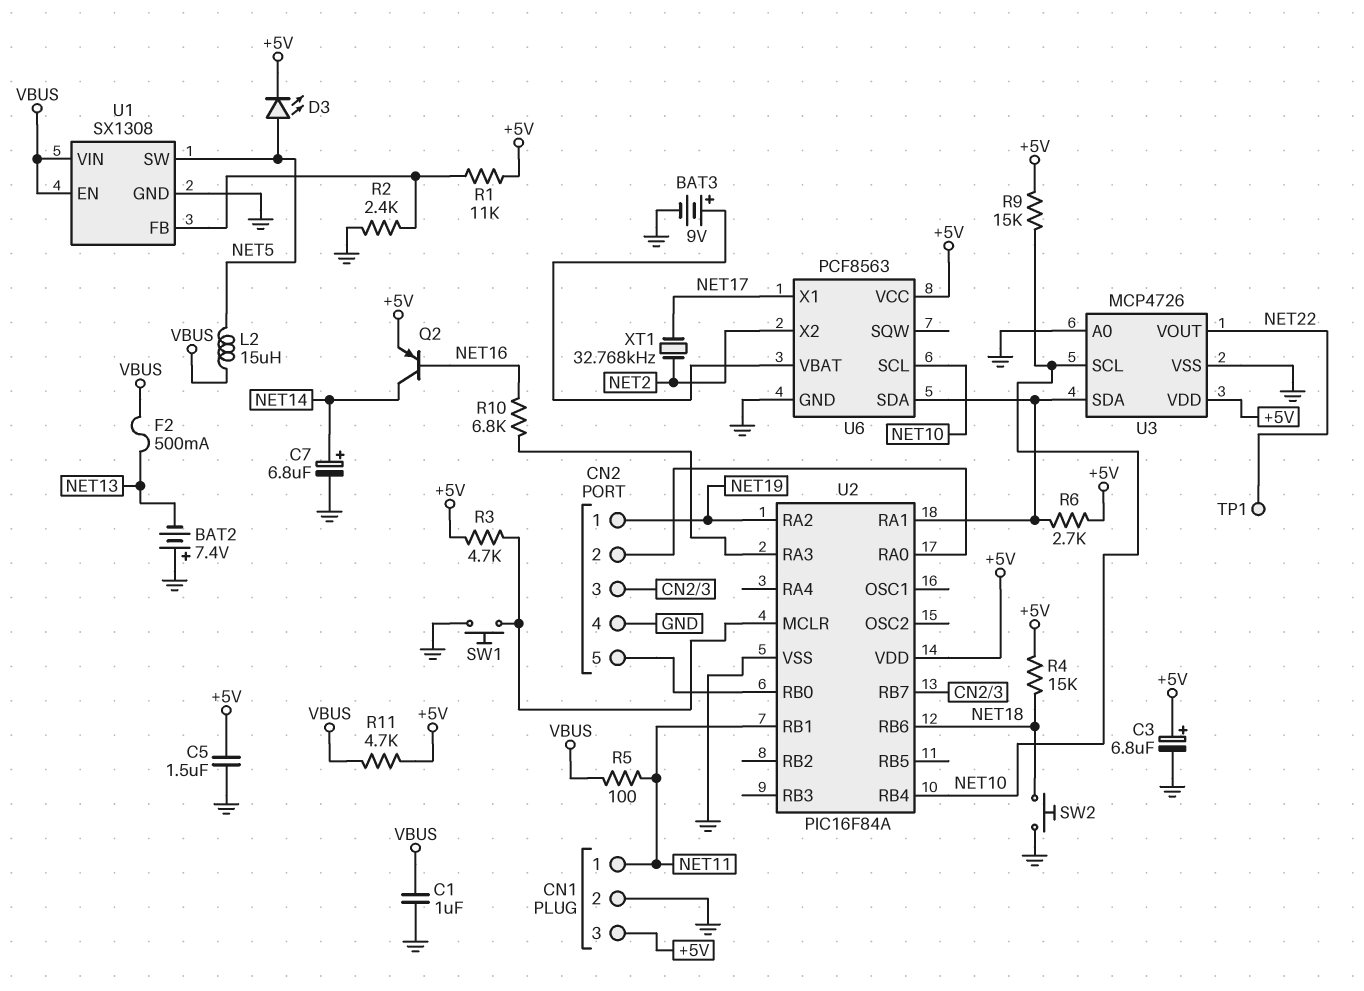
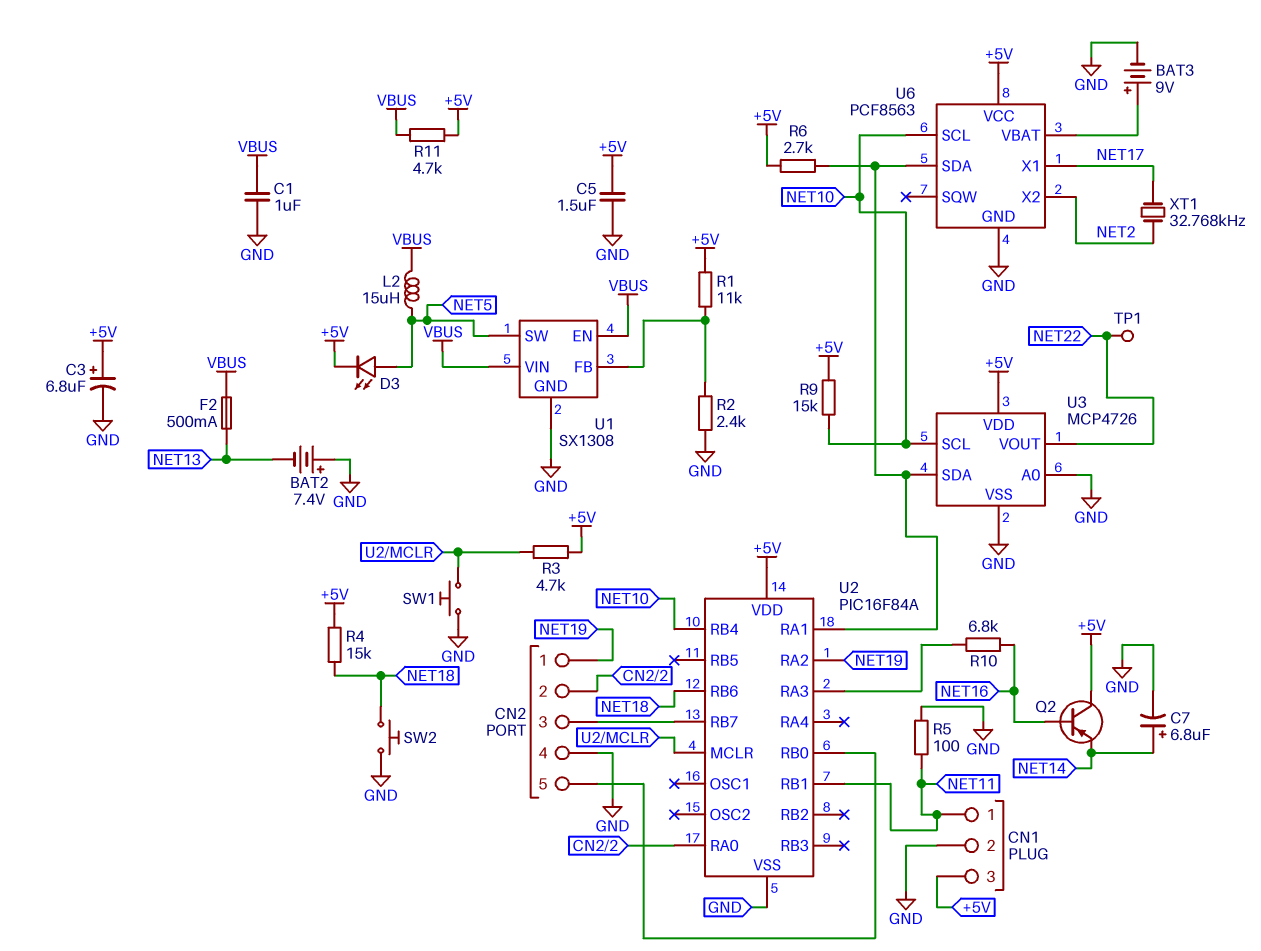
Q2: PNP (B NET16, C NET14, E +5V) -> PNP (B NET16, C +5V, E NET14)
R5: 100 (NET11, VBUS) -> 100 (GND, NET11)

